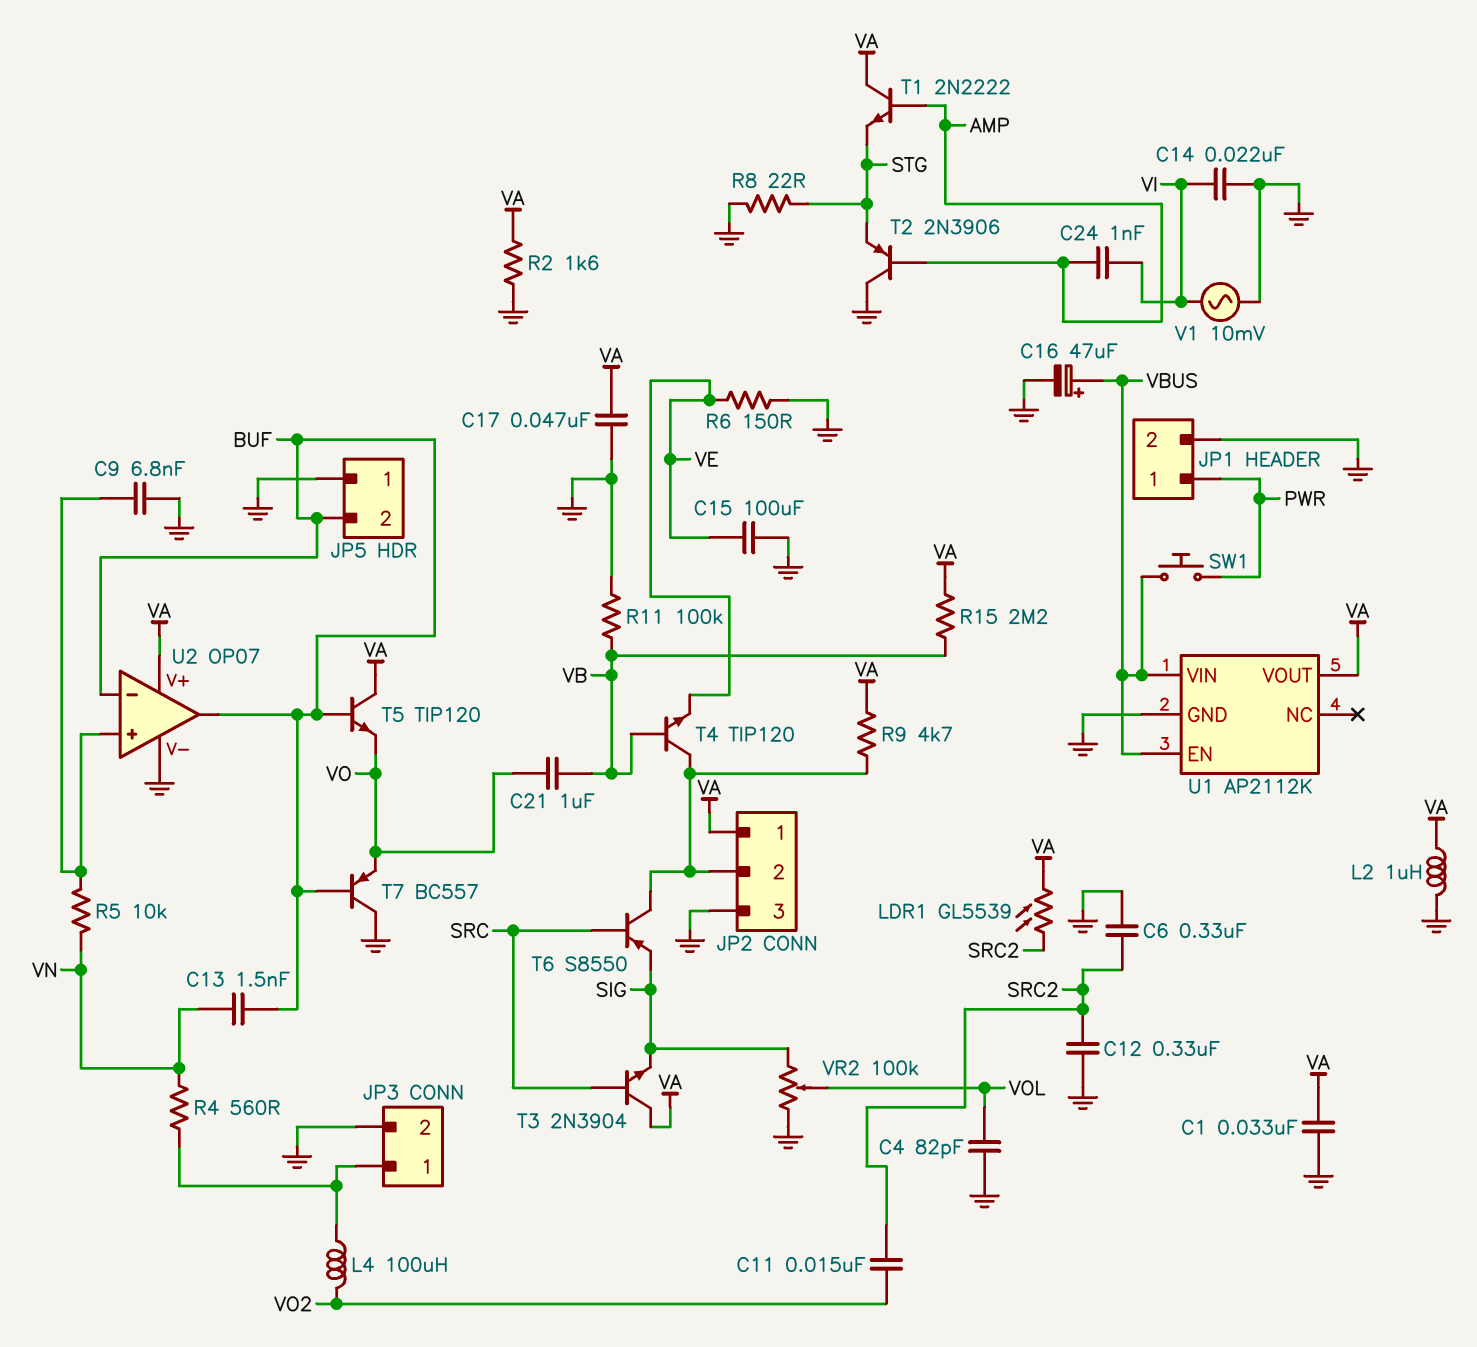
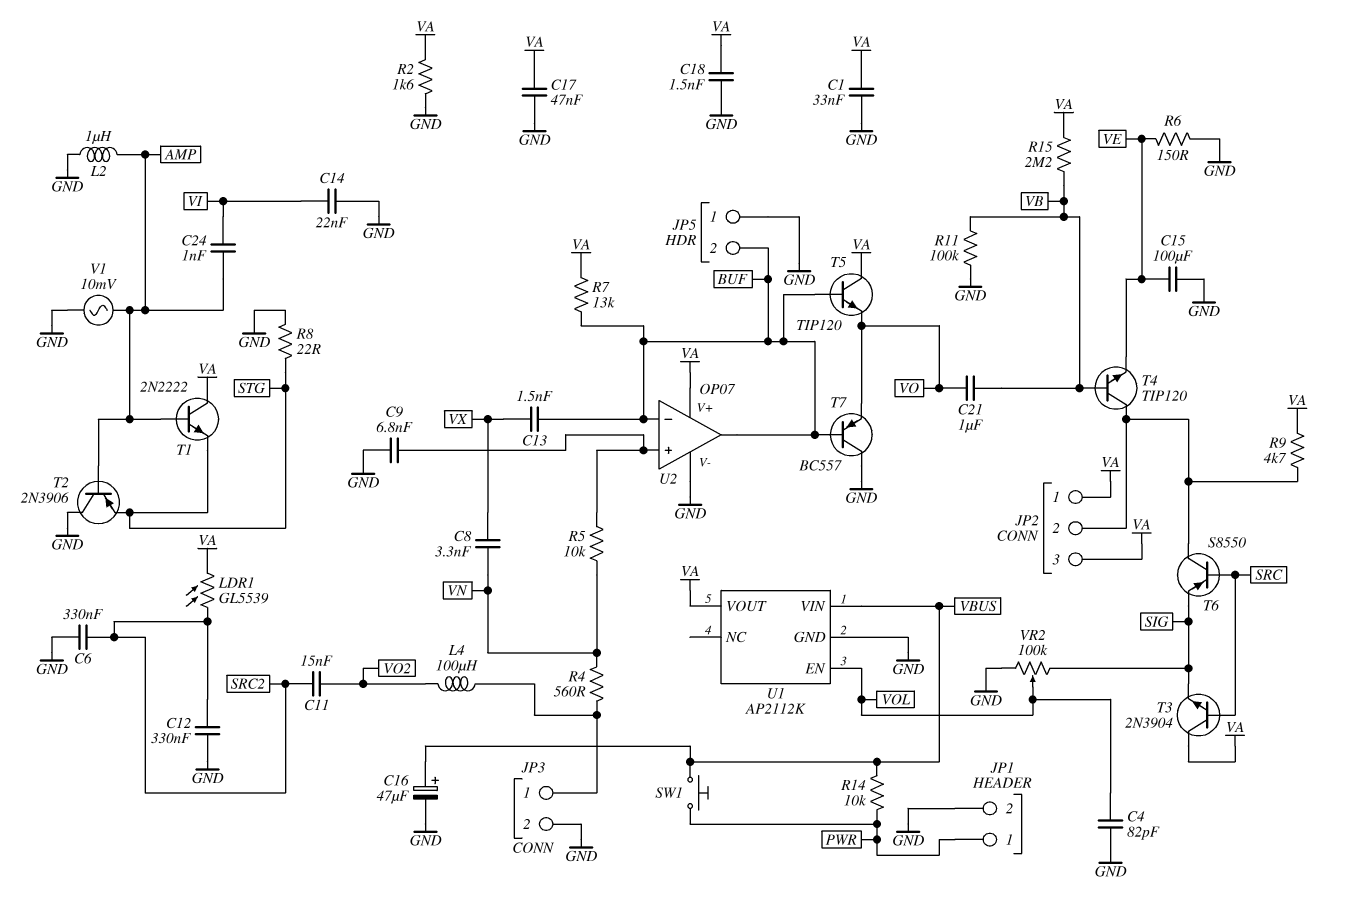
C8: none -> 3.3nF (VN, VX)
C13: 1.5nF (BUF, VN) -> 1.5nF (BUF, VX)
C18: none -> 1.5nF (GND, VA)
JP2 pin 3: GND -> VA
L2: 1uH (GND, VA) -> 1uH (AMP, GND)
R7: none -> 13k (BUF, VA)
R14: none -> 10k (PWR, VBUS)
U1 pin EN: VBUS -> VOL
V1: AC 10mV (GND, VI) -> AC 10mV (AMP, GND)

